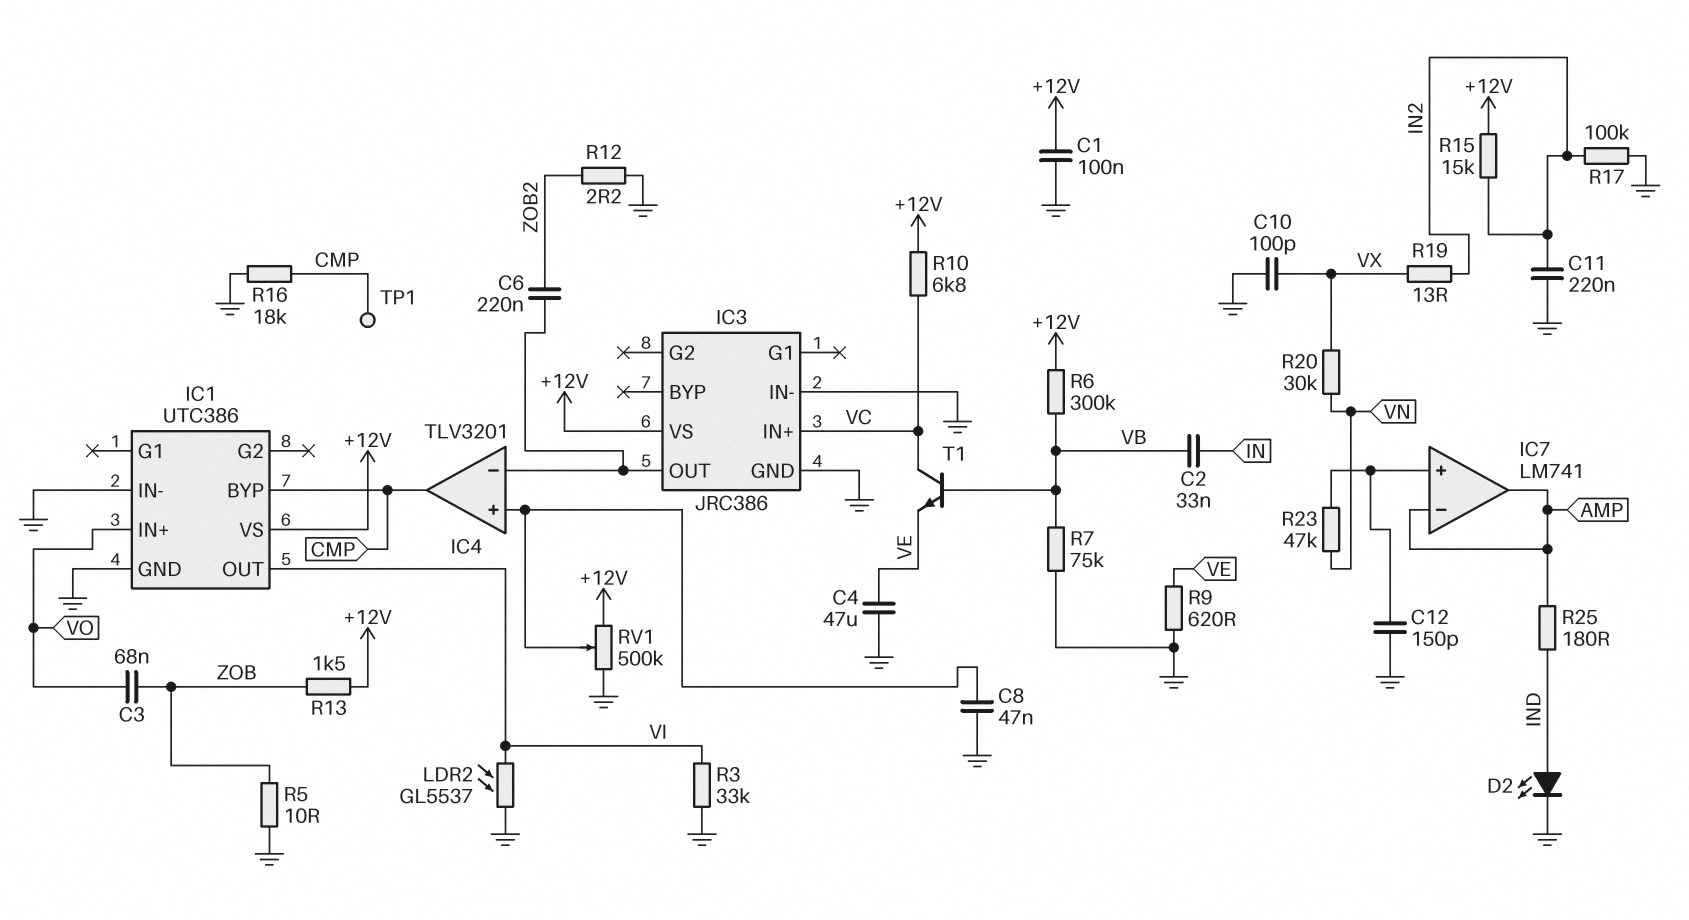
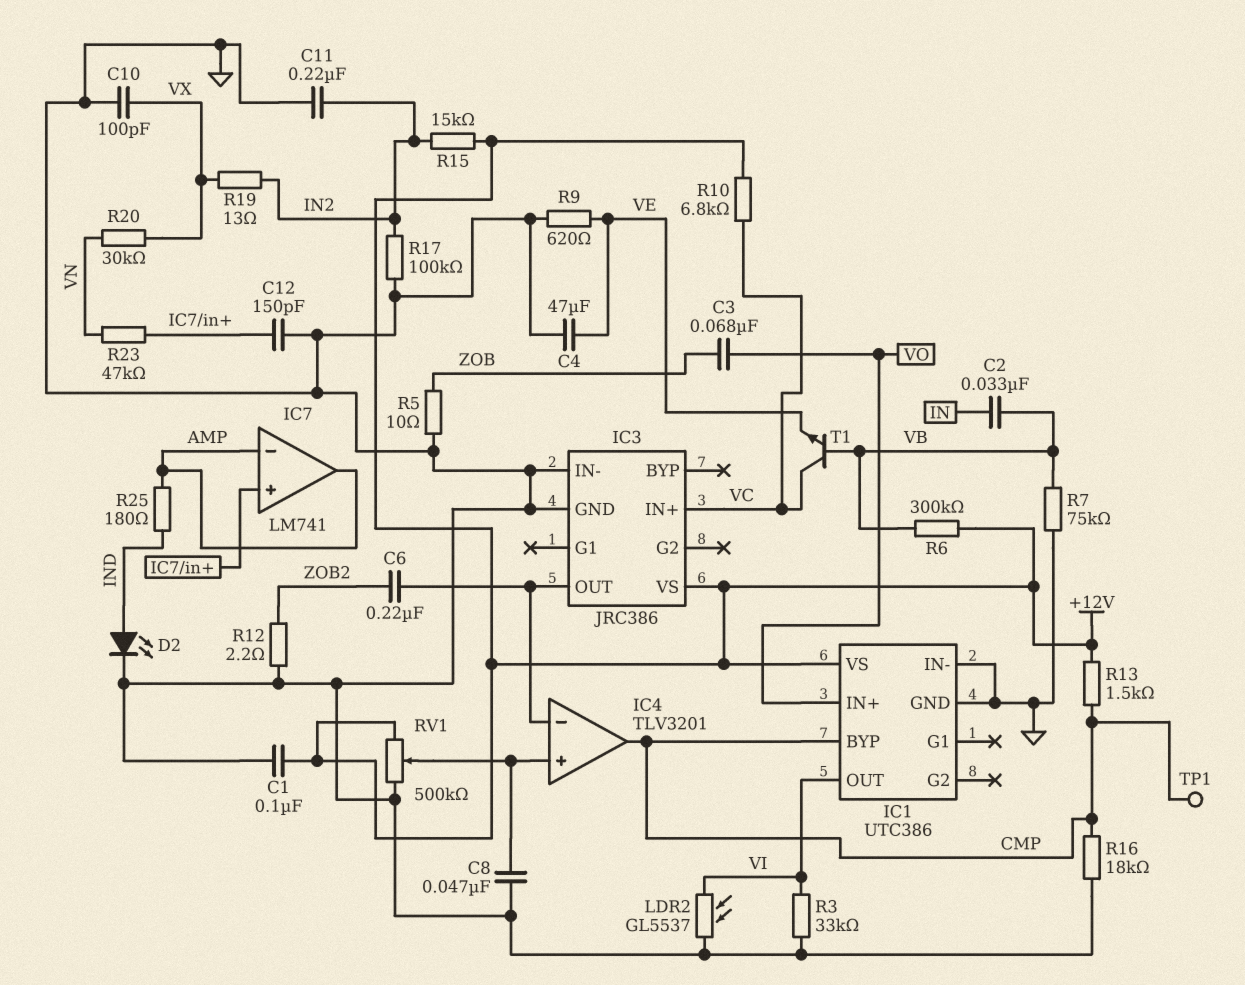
R13: 1.5k (+12V, ZOB) -> 1.5k (+12V, CMP)

